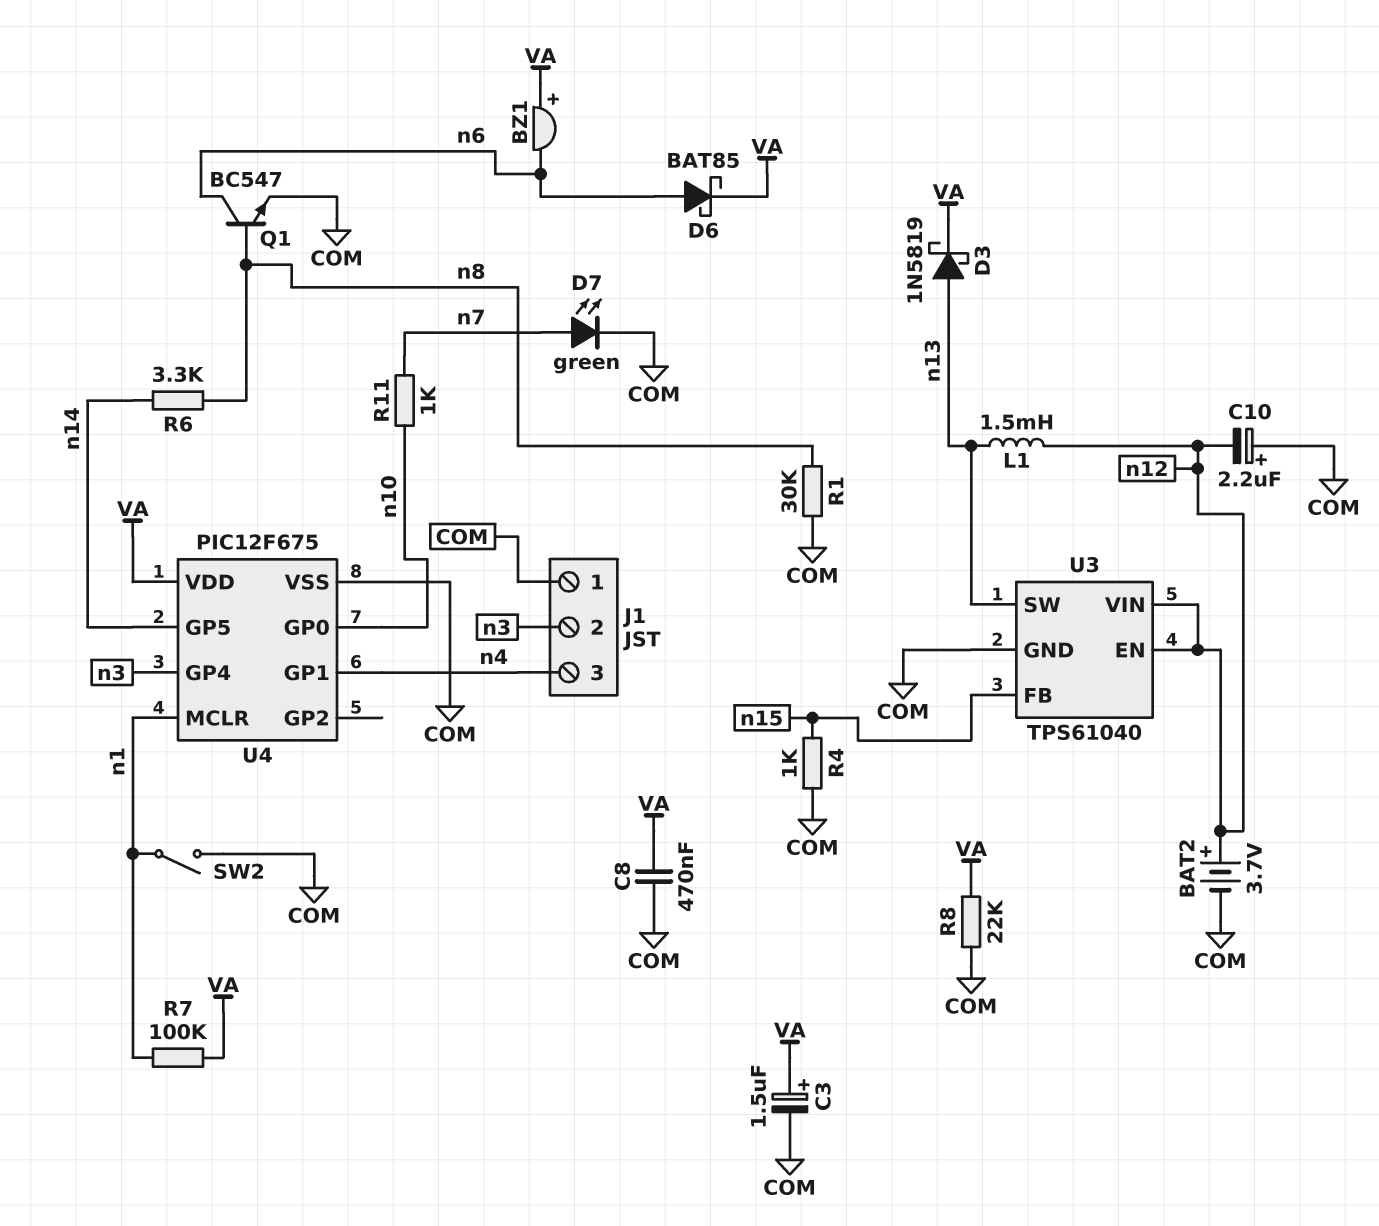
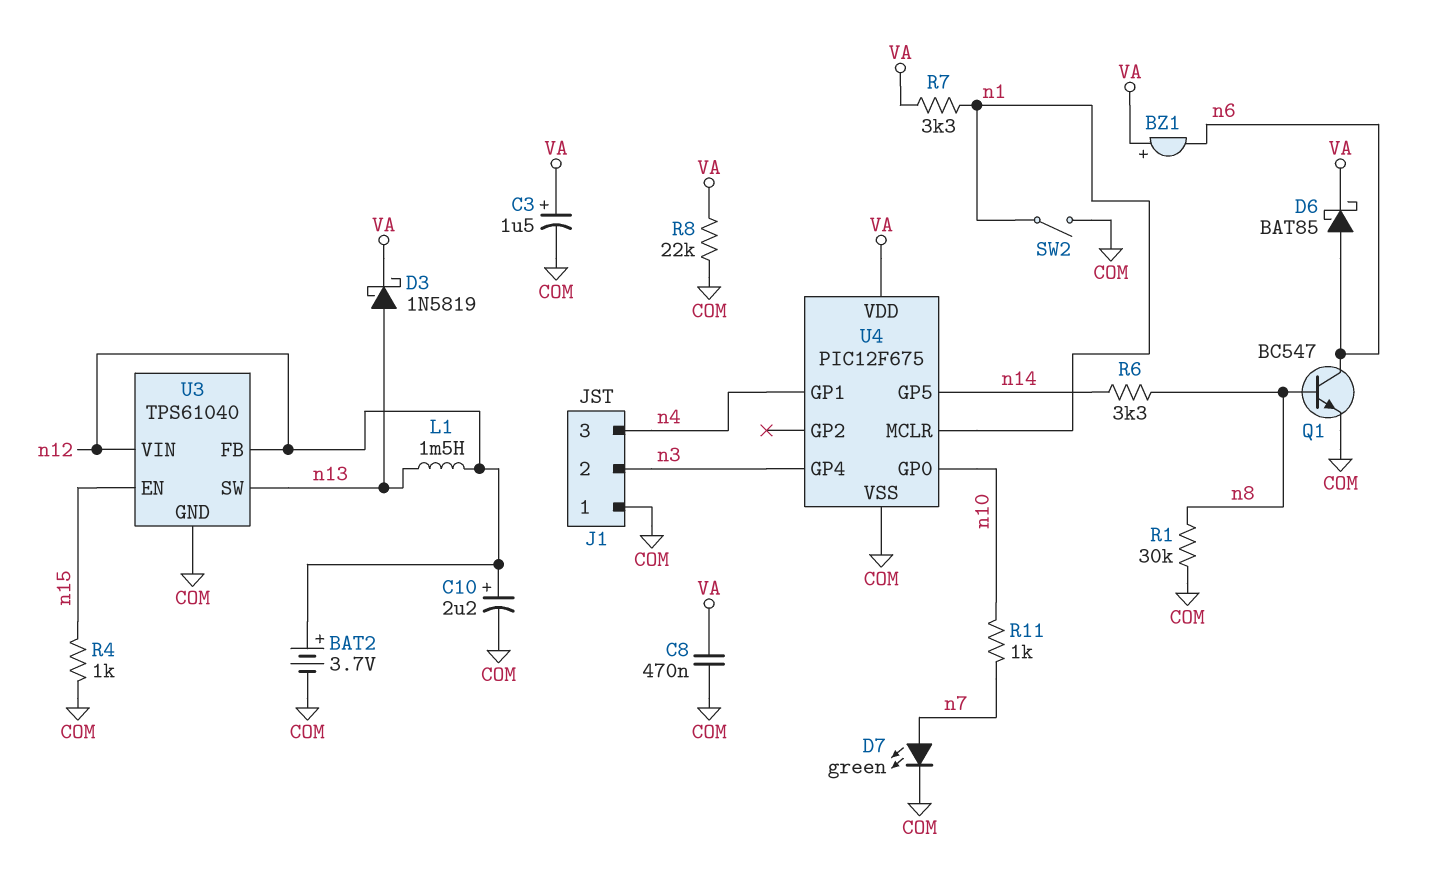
C10: 2.2uF (plus COM, minus n12) -> 2.2uF (plus n12, minus COM)
R7: 100k (VA, n1) -> 3.3k (VA, n1)
U3 pin EN: n12 -> n15
U3 pin FB: n15 -> n12

